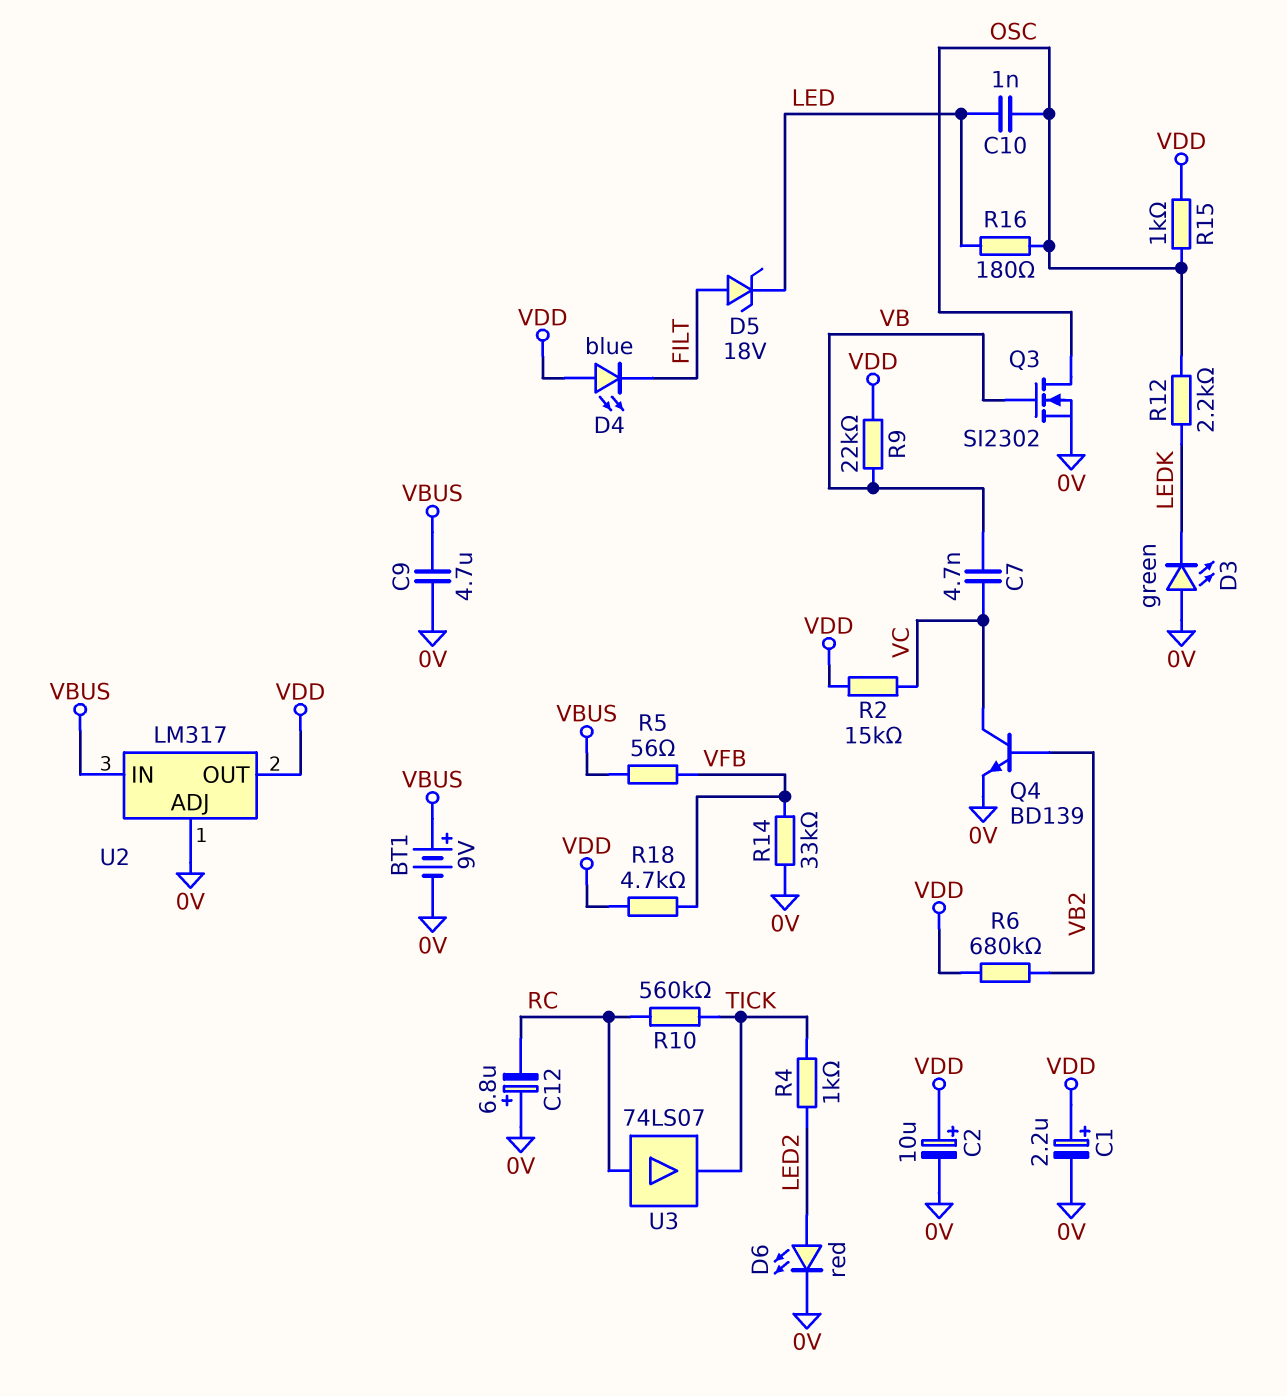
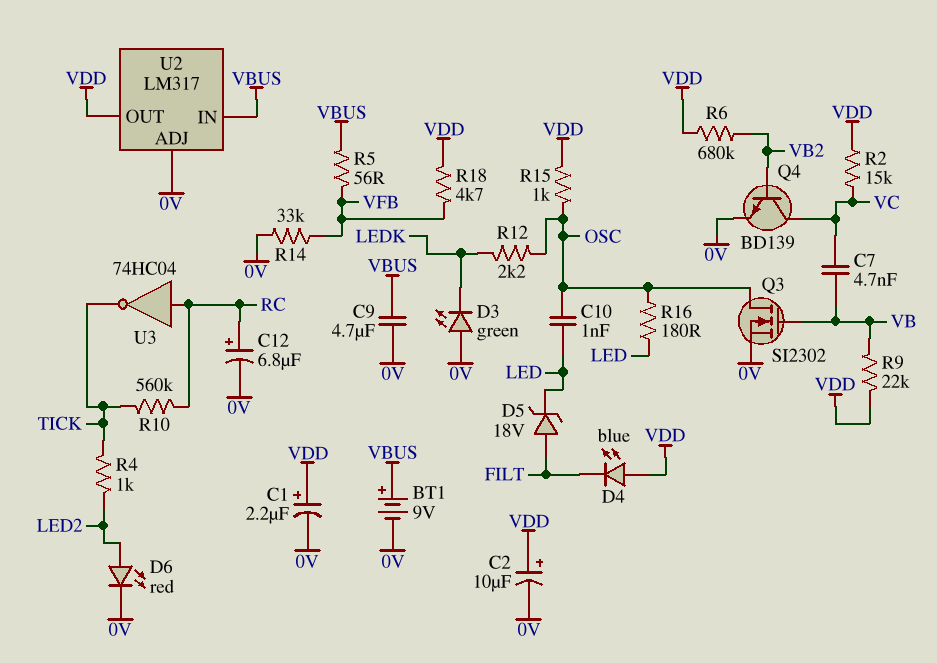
C12: 6.8uF (plus 0V, minus RC) -> 6.8uF (plus RC, minus 0V)
U3: buffer 74LS07 (in RC, out TICK) -> NOT 74HC04 (in RC, out TICK)

